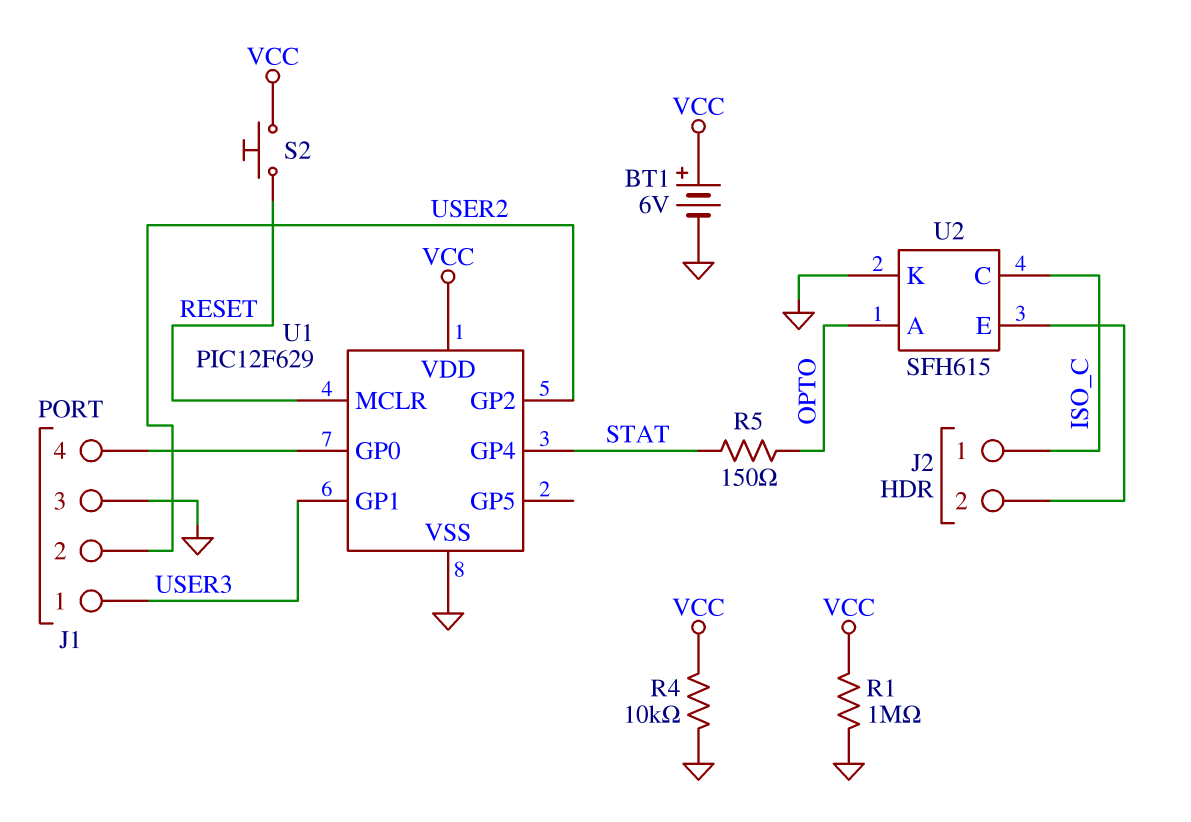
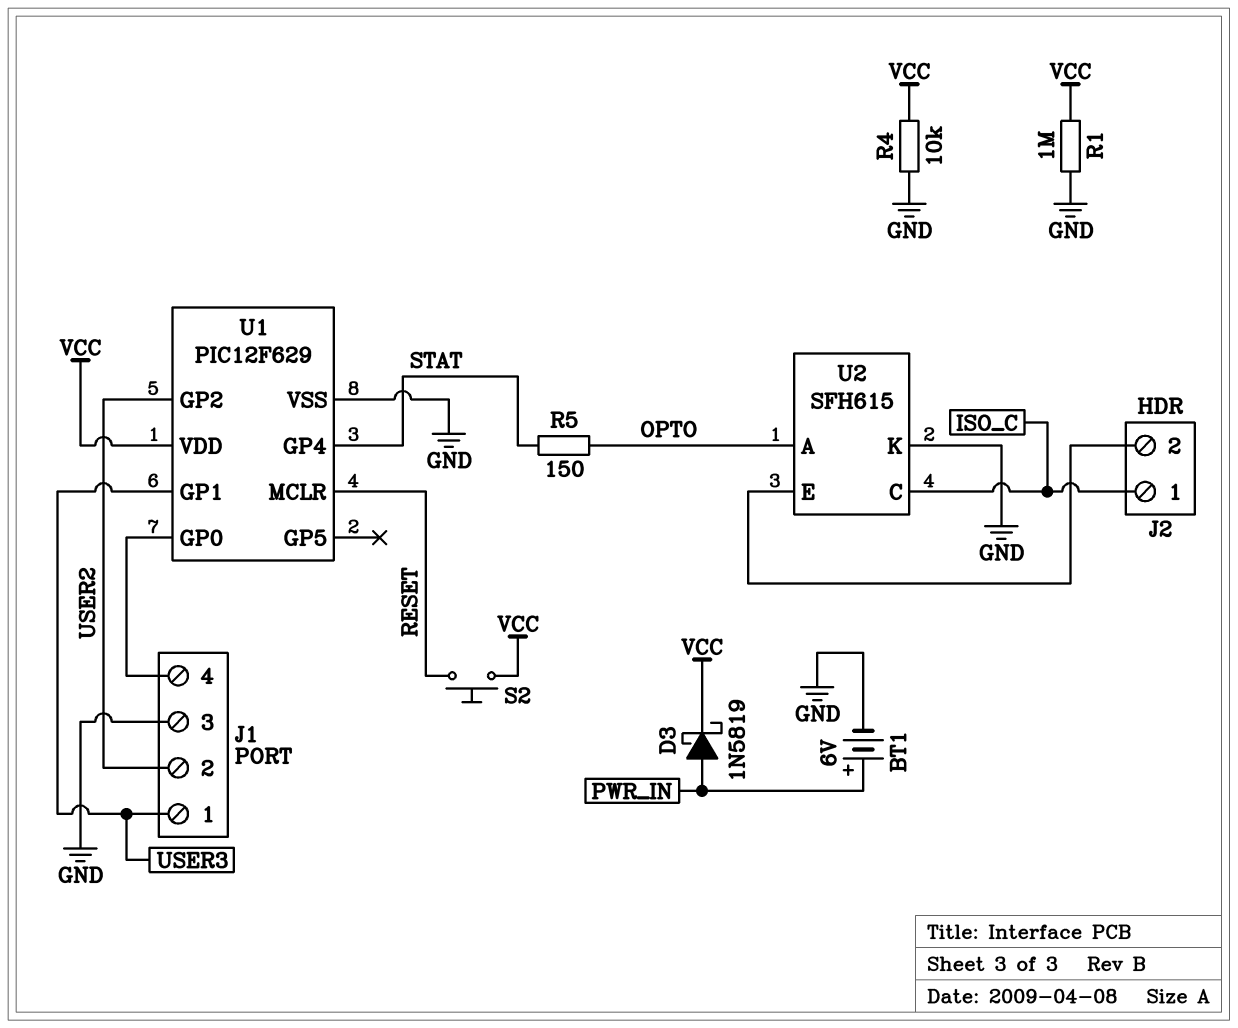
BT1: 6V (plus VCC, minus GND) -> 6V (plus PWR_IN, minus GND)
D3: none -> schottky 1N5819 (A PWR_IN, K VCC)

